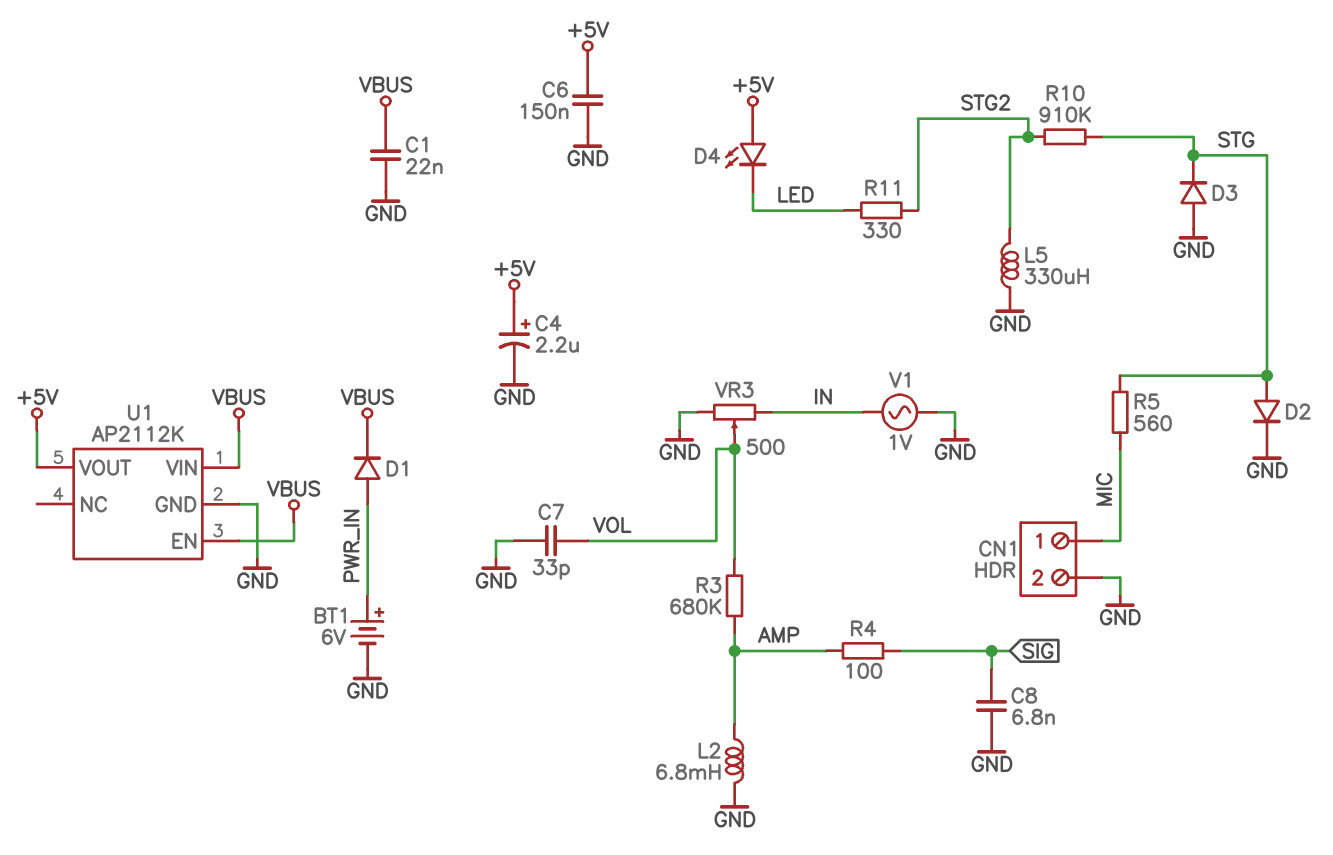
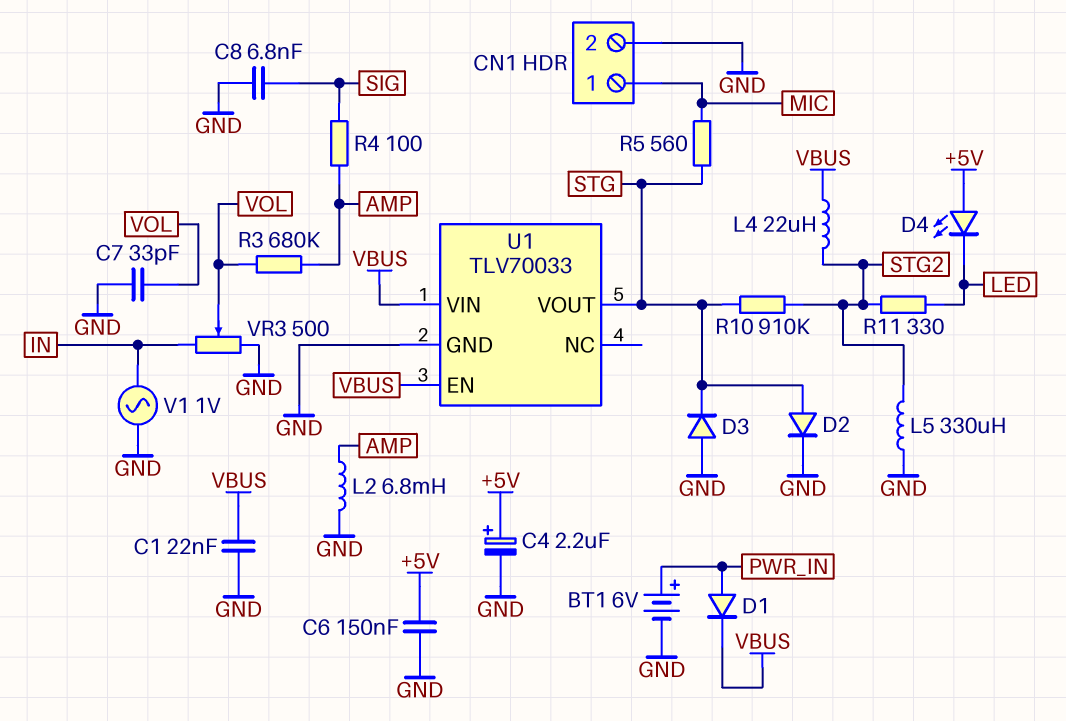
L4: none -> 22uH (STG2, VBUS)
U1: AP2112K -> TLV70033
U1 pin VOUT: +5V -> STG

